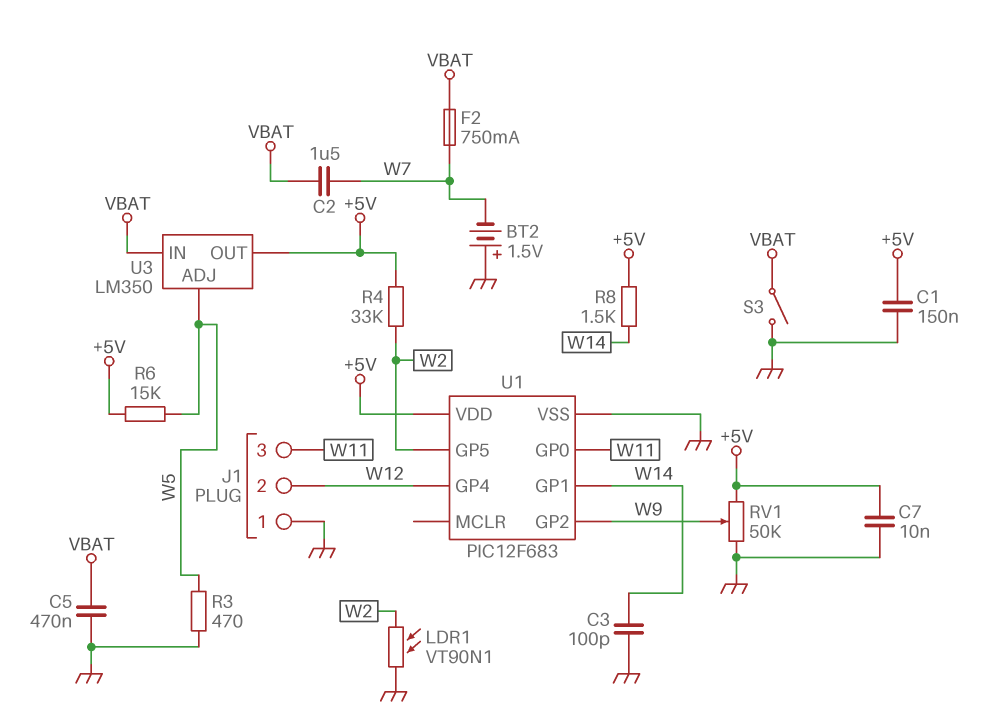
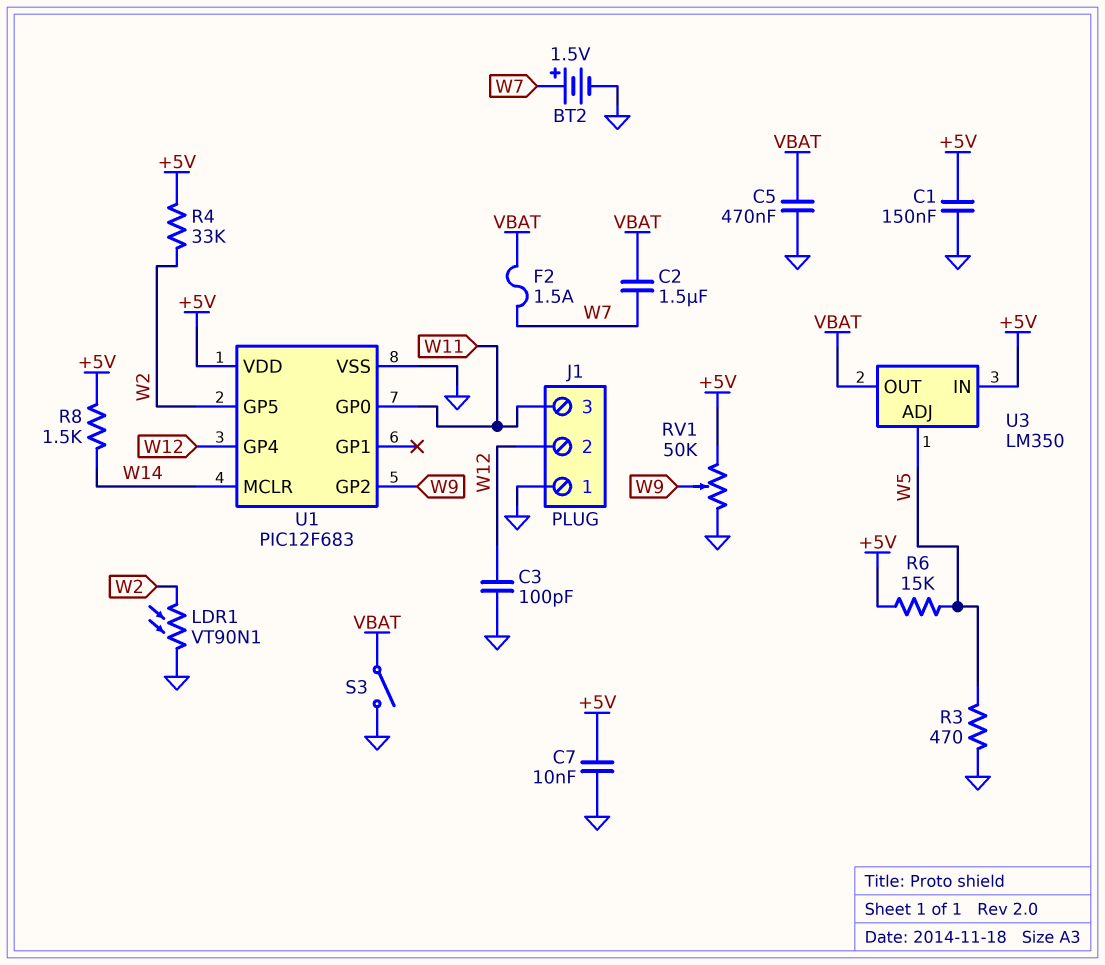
BT2: 1.5V (plus GND, minus W7) -> 1.5V (plus W7, minus GND)
C3: 100pF (GND, W14) -> 100pF (GND, W12)
F2: 750mA (VBAT, W7) -> 1.5A (VBAT, W7)
U1 pin GP1: W14 -> none
U1 pin MCLR: none -> W14
U3 pin IN: VBAT -> +5V
U3 pin OUT: +5V -> VBAT

